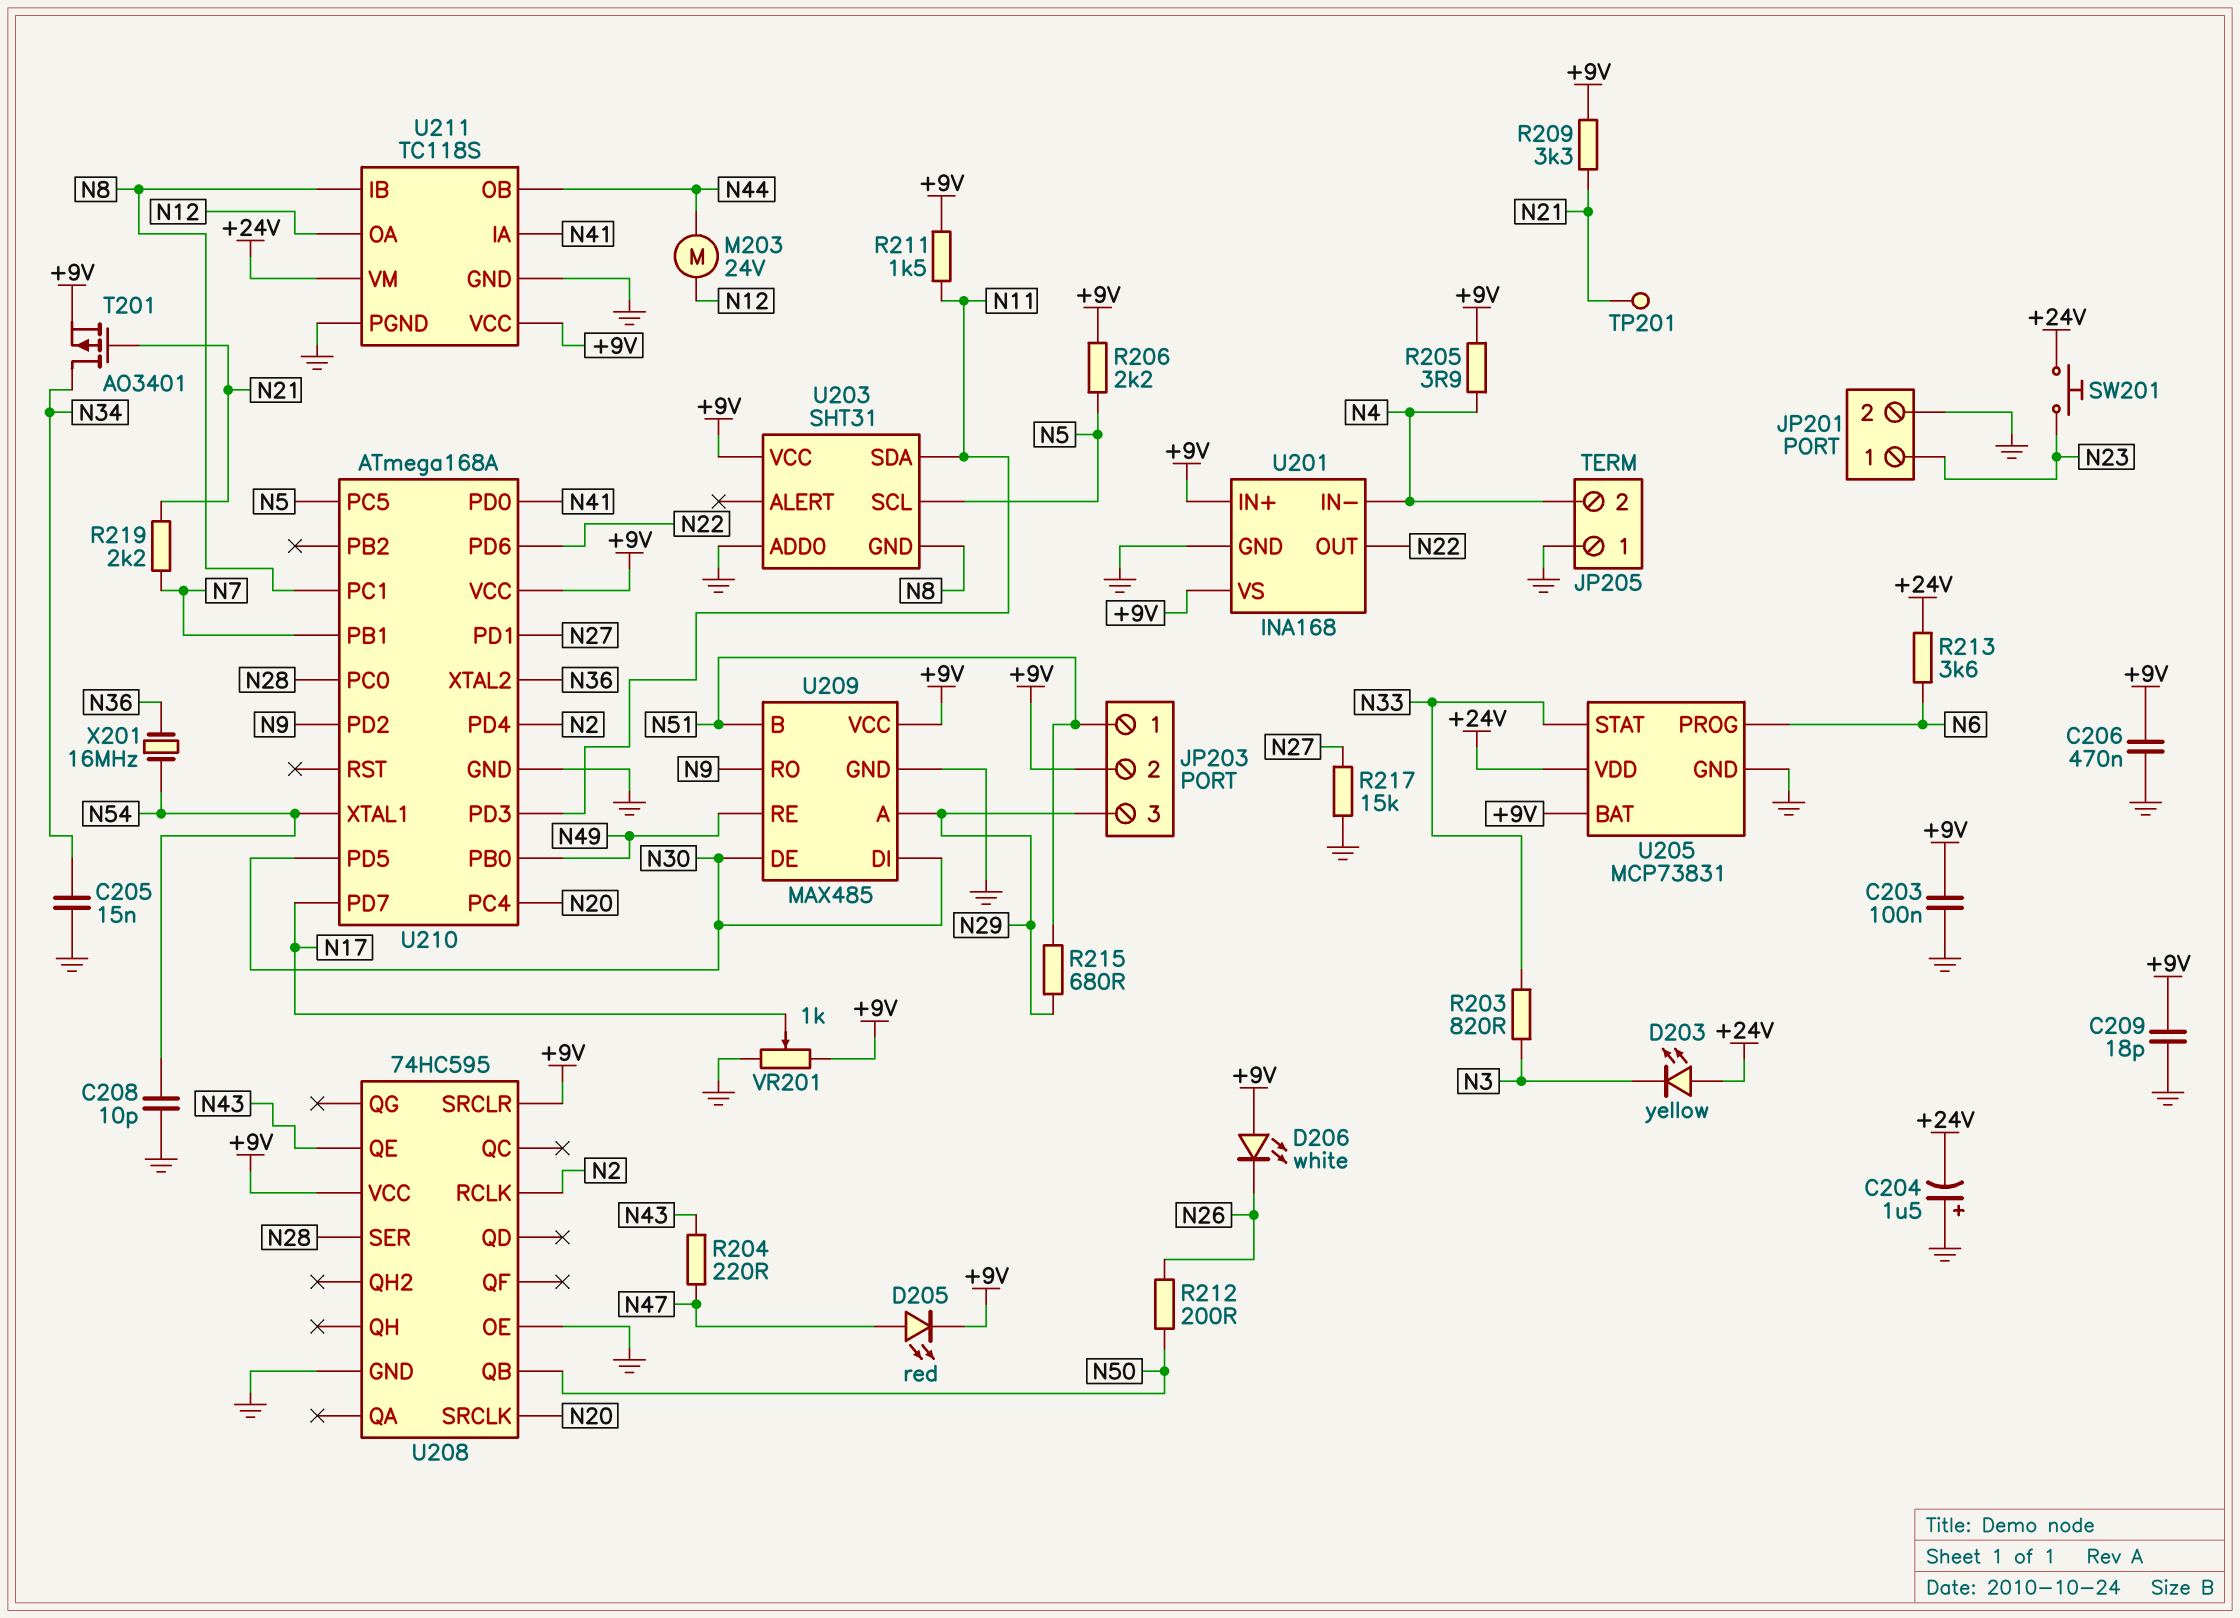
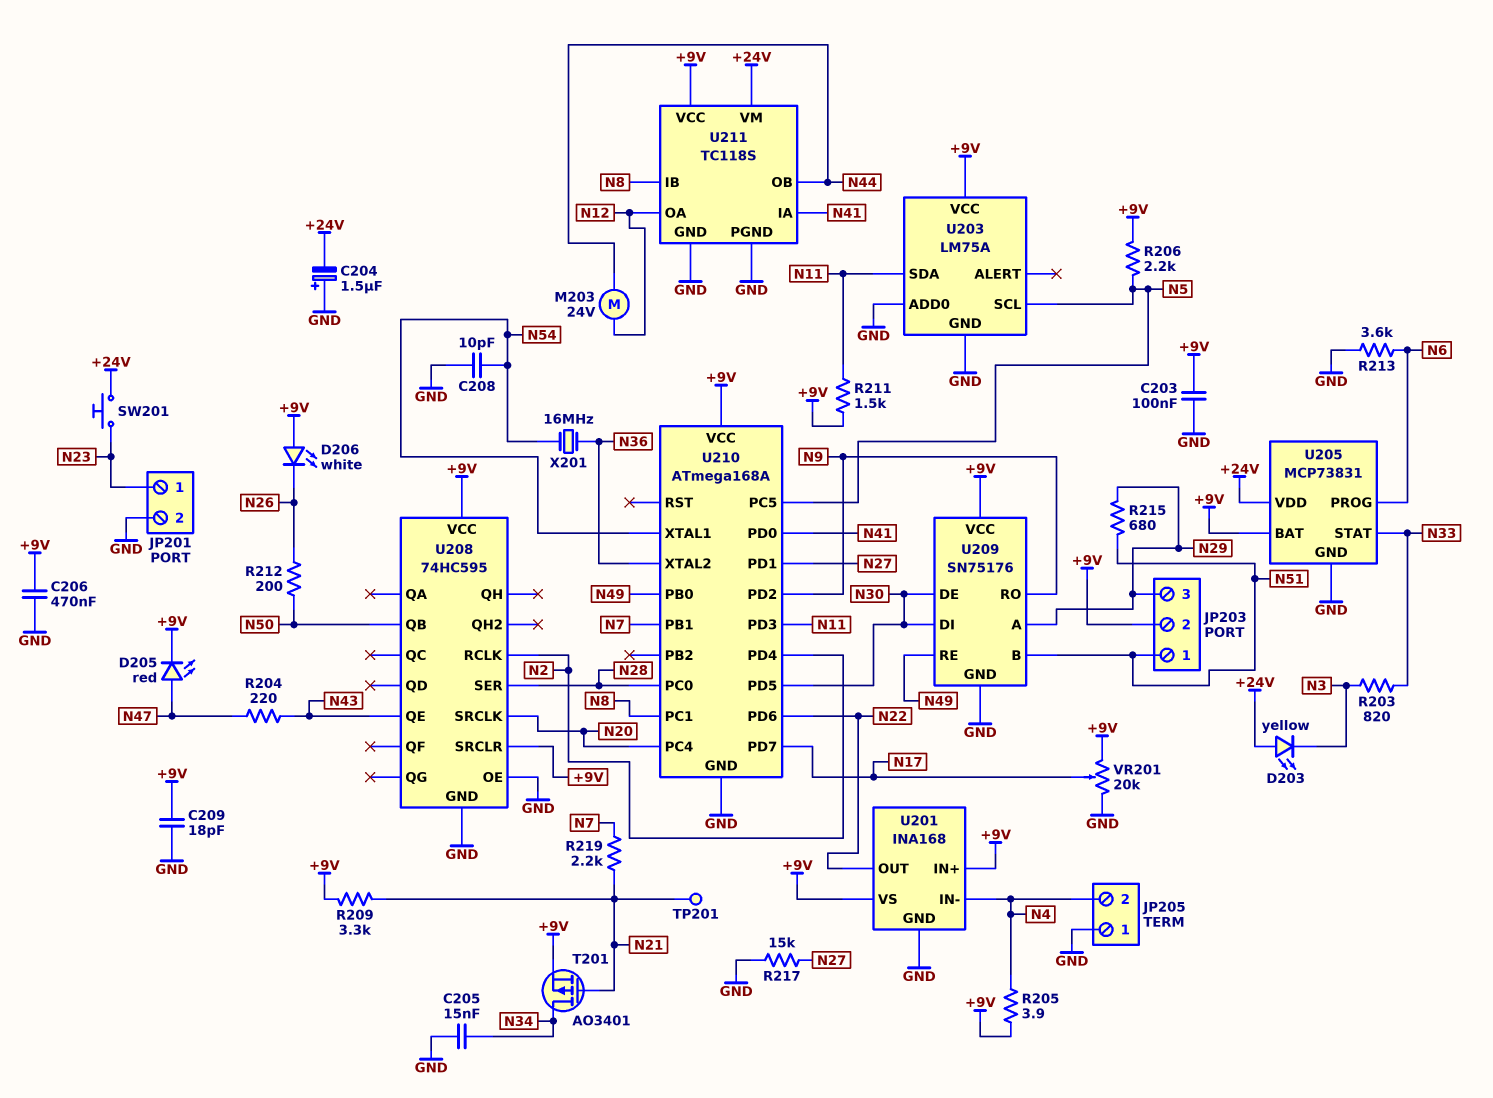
R213: 3.6k (+24V, N6) -> 3.6k (GND, N6)
U203: SHT31 -> LM75A
U203 pin GND: N8 -> GND
U209: MAX485 -> SN75176
VR201: 1k (+9V, GND, wiper N17) -> 20k (+9V, GND, wiper N17)

